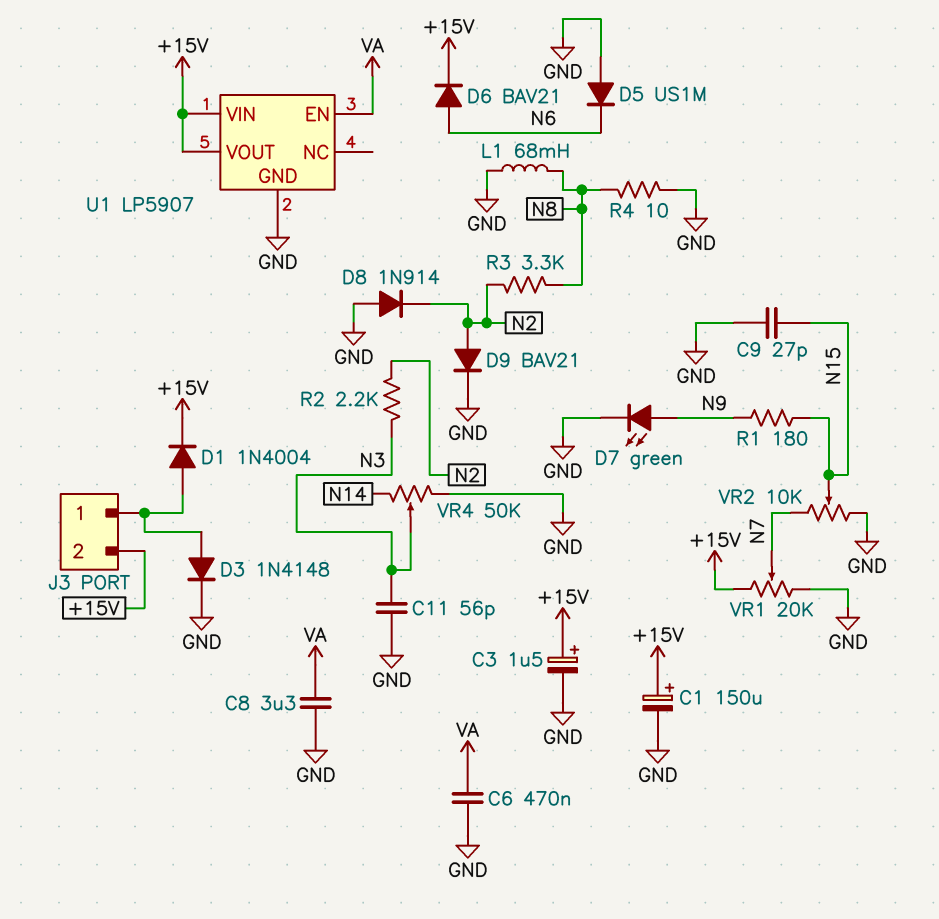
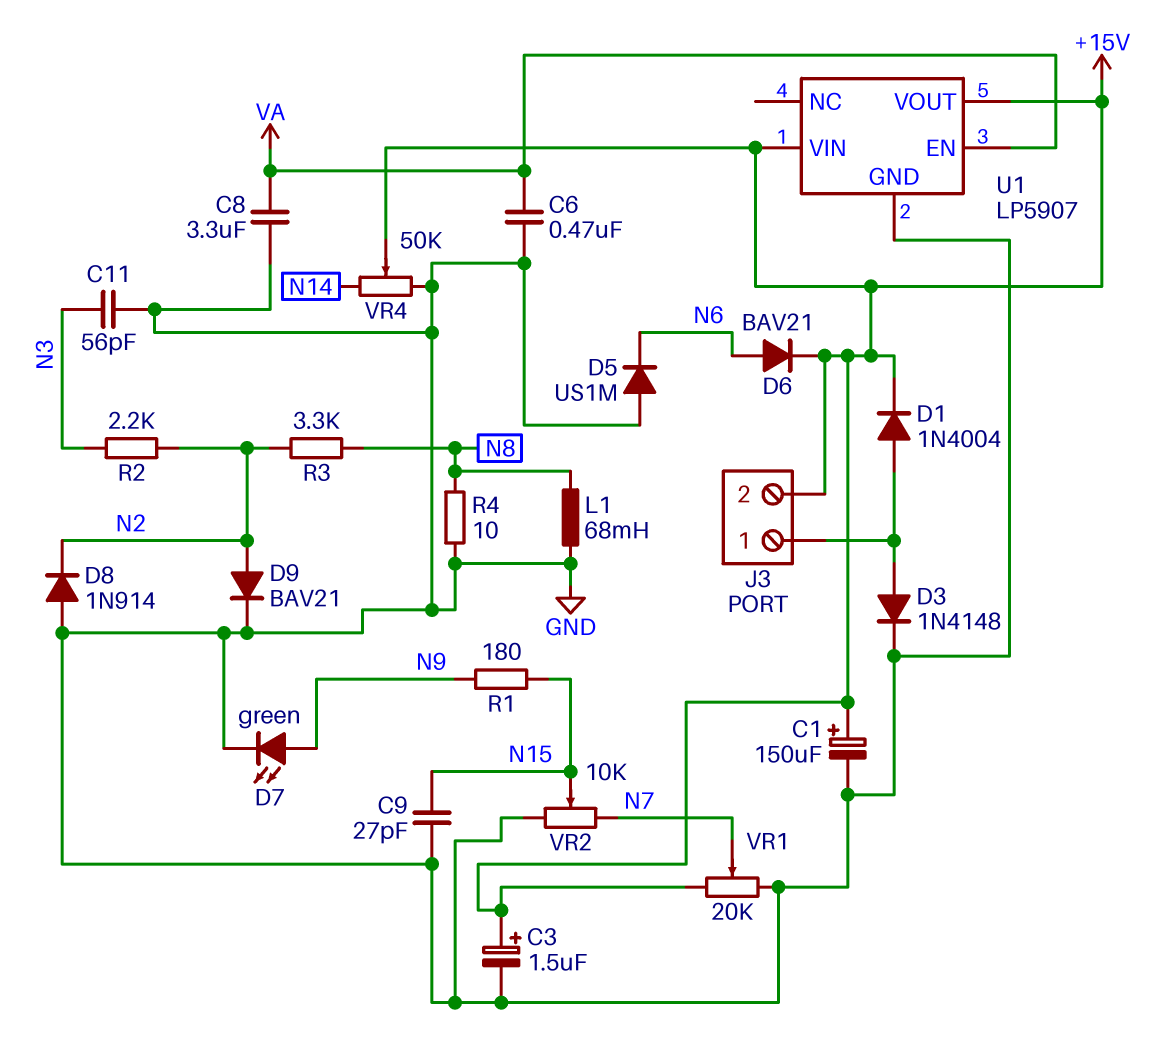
VR4: 50k (GND, N14, wiper N3) -> 50k (GND, N14, wiper +15V)

